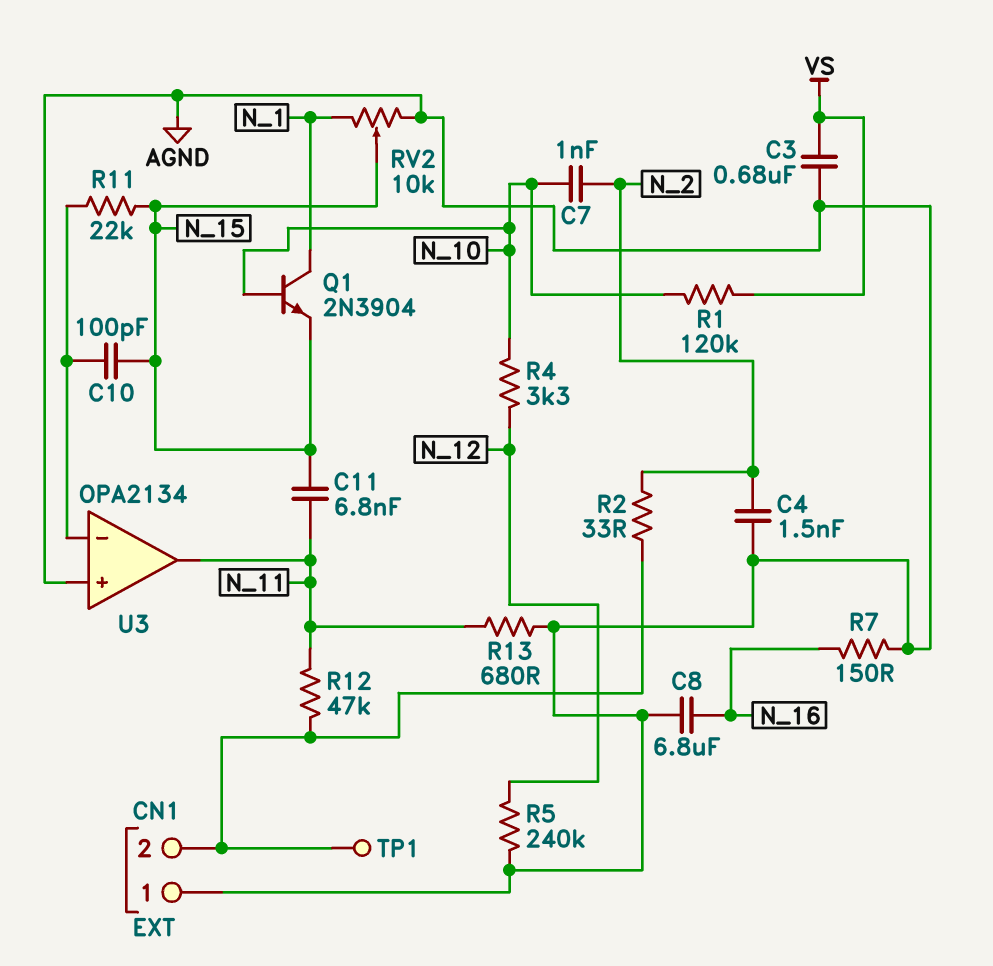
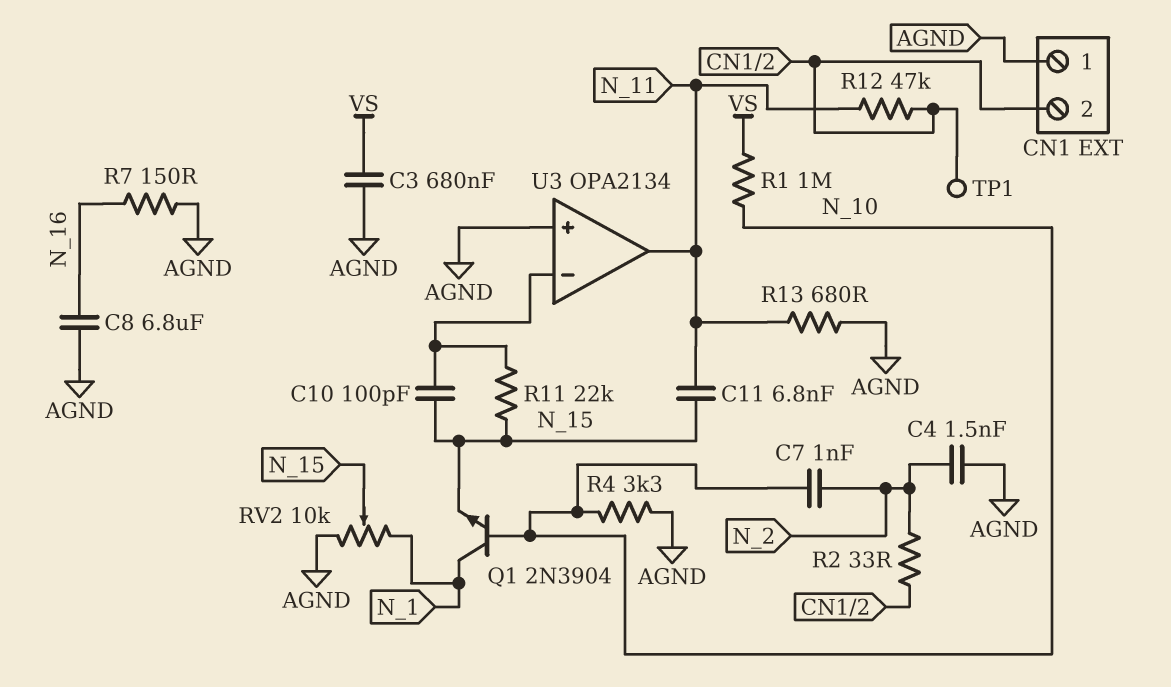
R1: 120k (N_10, VS) -> 1M (N_10, VS)
R4: 3.3k (N_10, N_12) -> 3.3k (AGND, N_10)
R5: 240k (AGND, N_12) -> none

